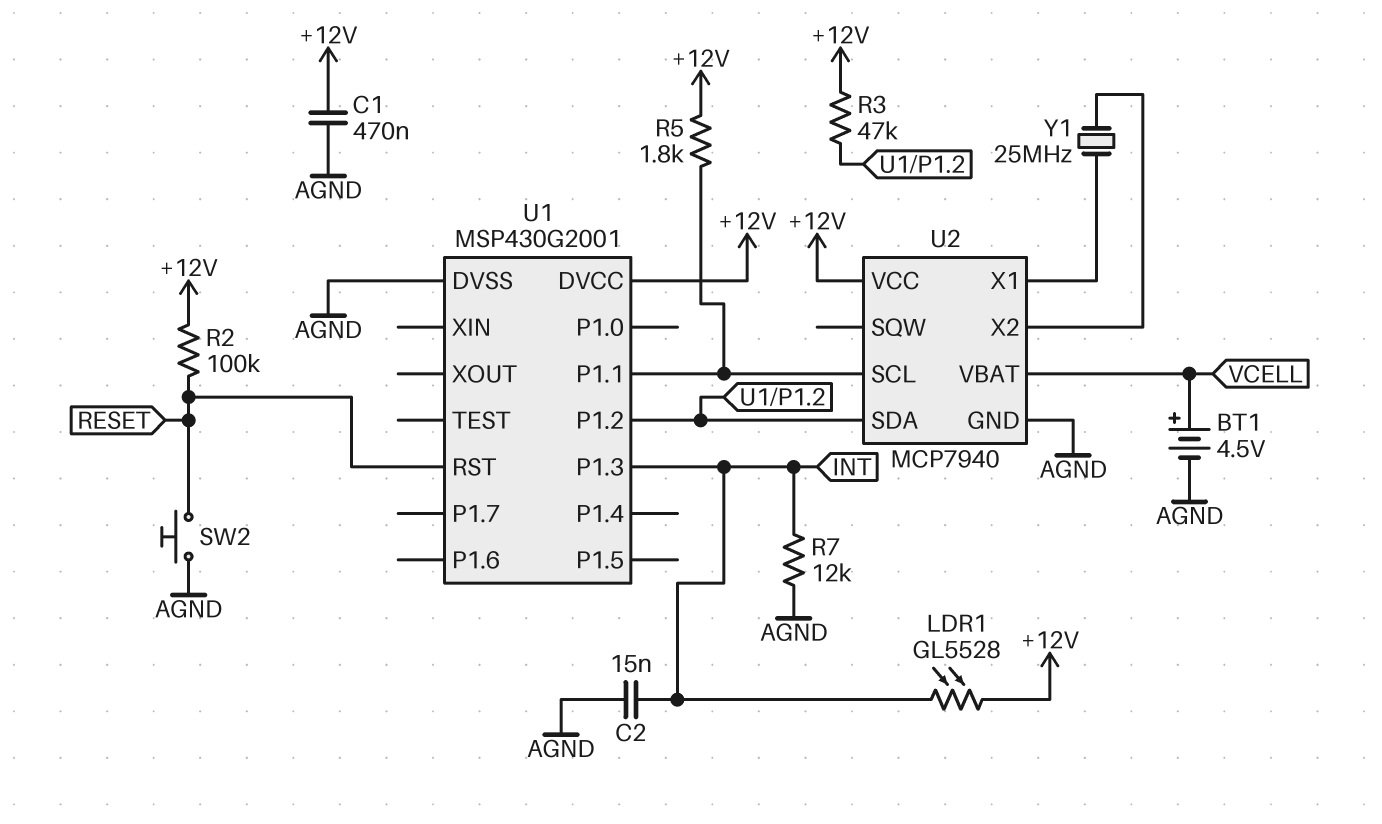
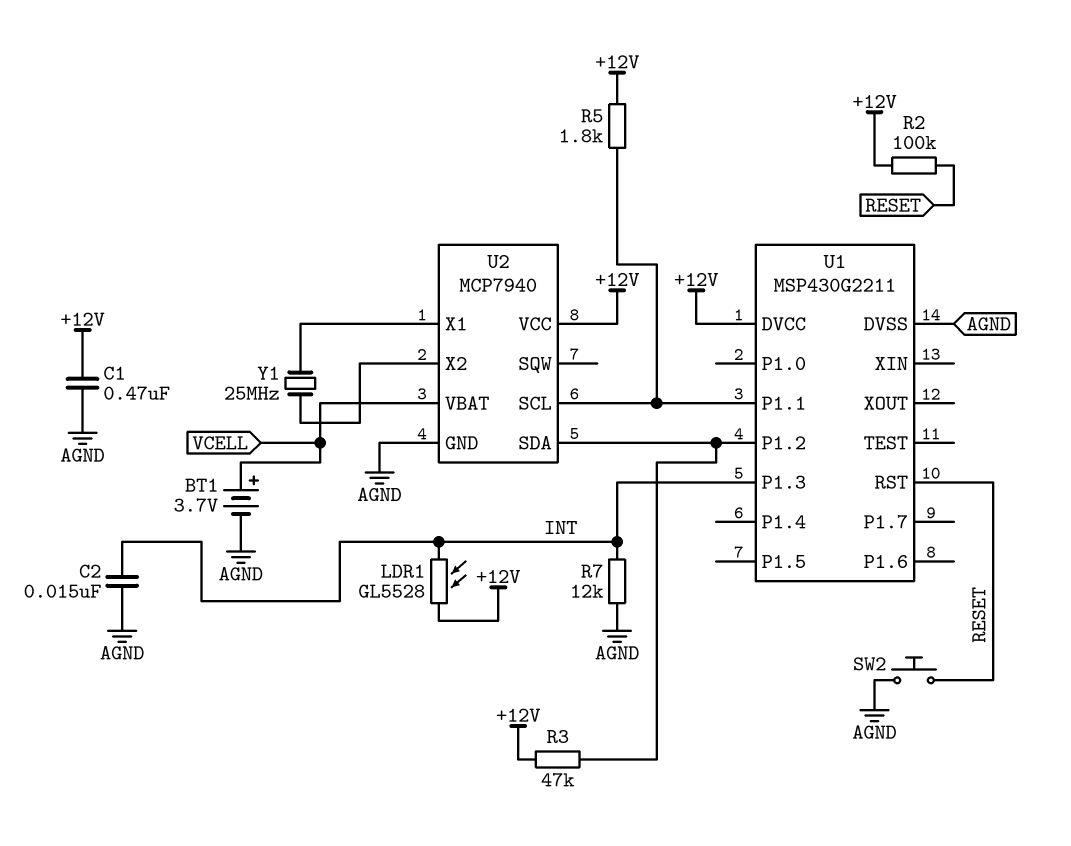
BT1: 4.5V (plus VCELL, minus AGND) -> 3.7V (plus VCELL, minus AGND)
U1: MSP430G2001 -> MSP430G2211

